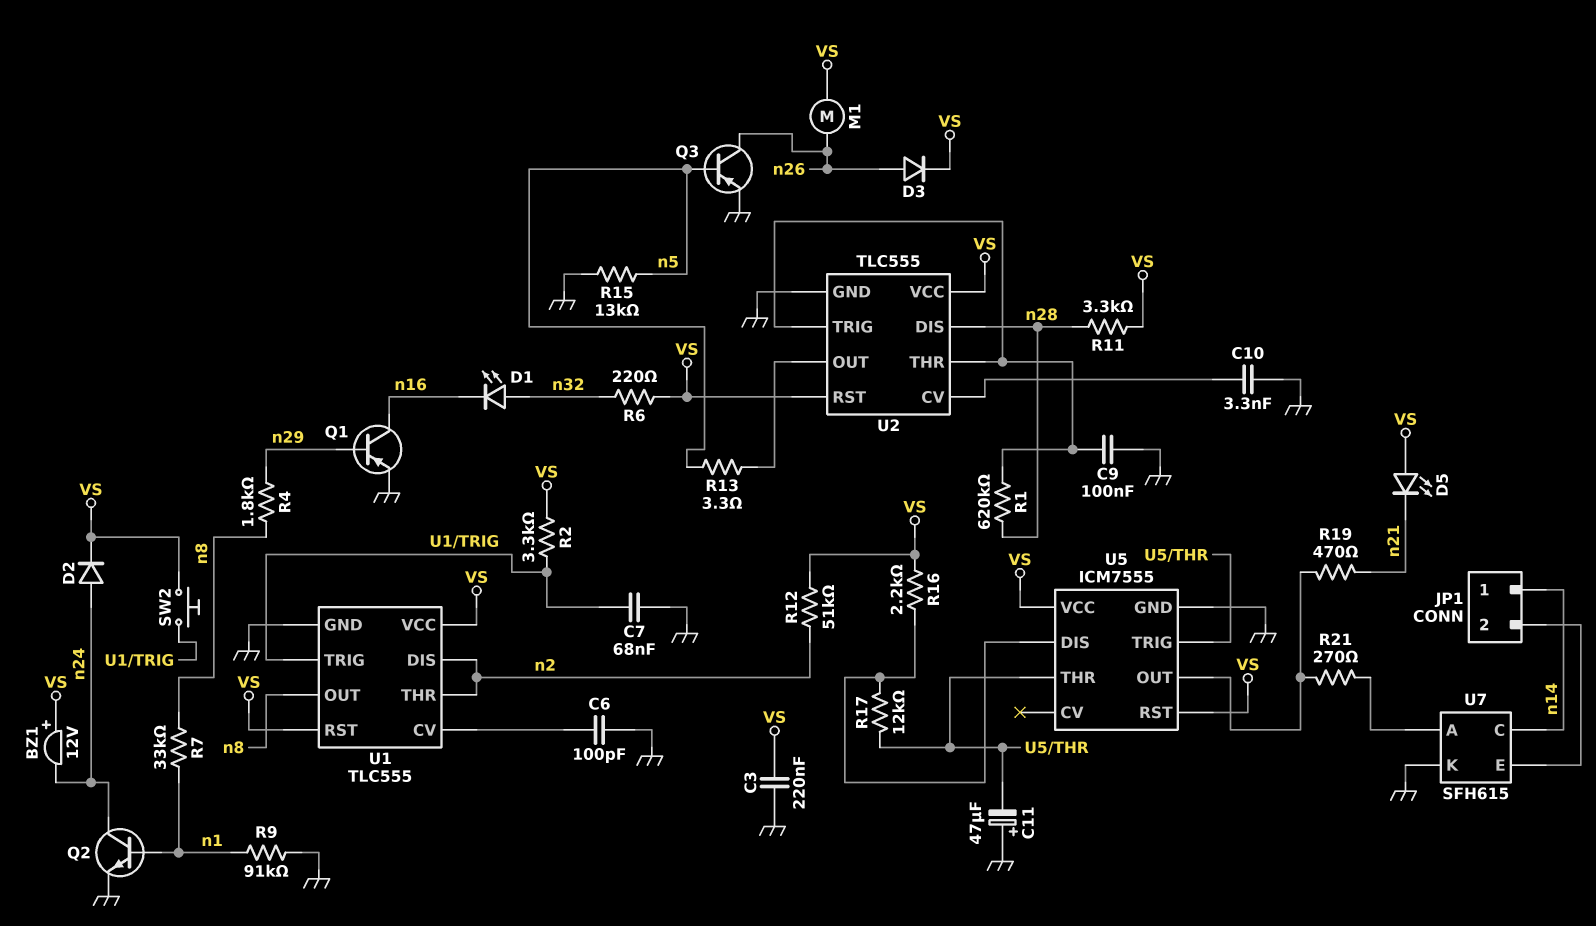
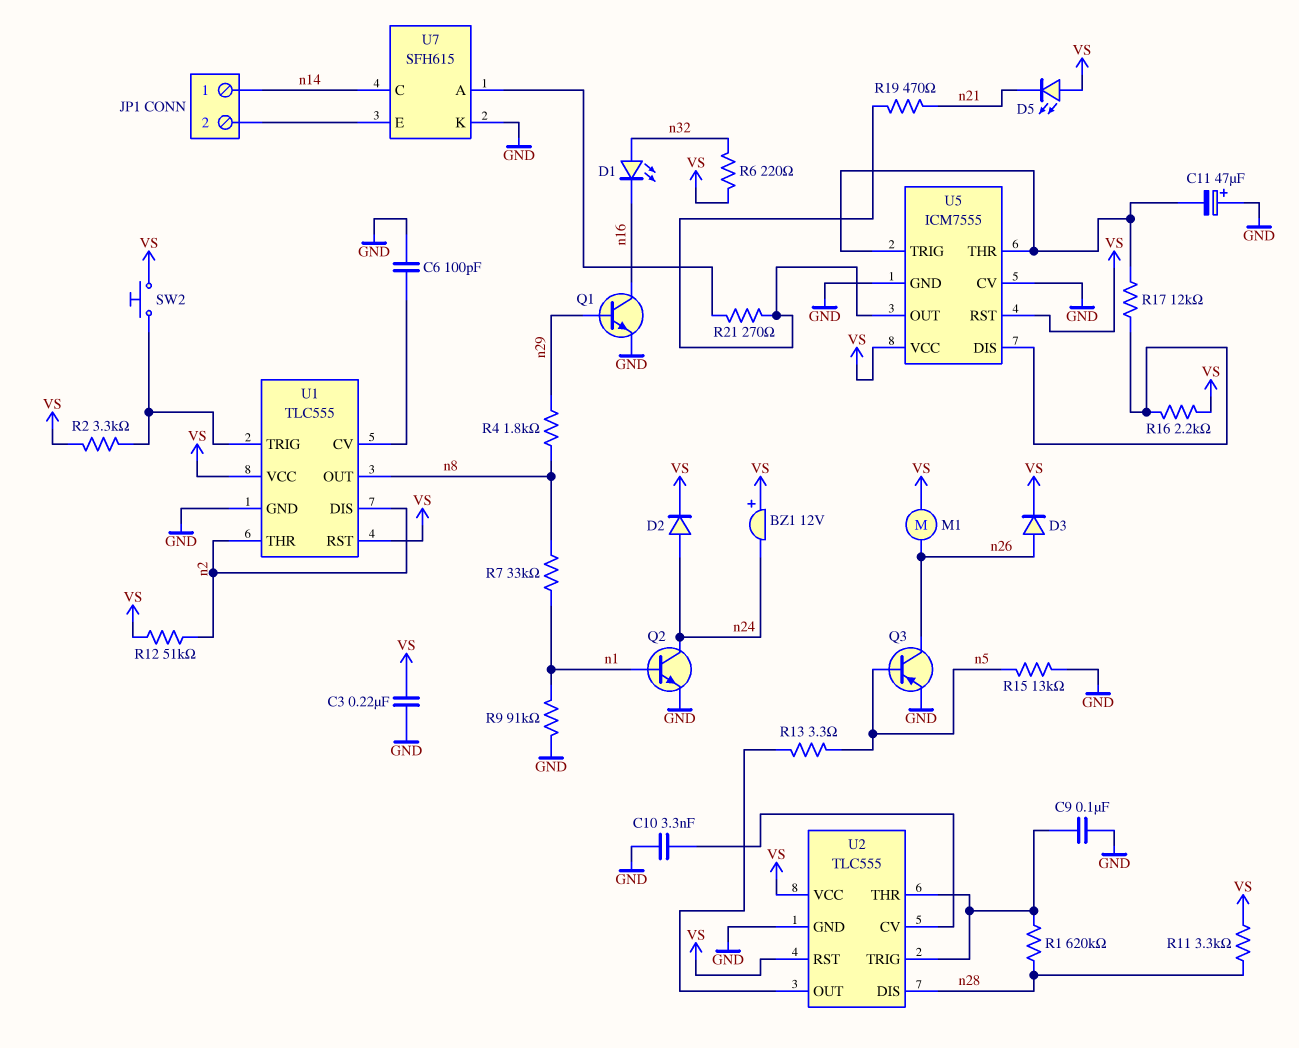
C7: 68nF (GND, U1/TRIG) -> none
Q1: PNP (B n29, C n16, E GND) -> NPN (B n29, C n16, E GND)
U5 pin CV: none -> GND

